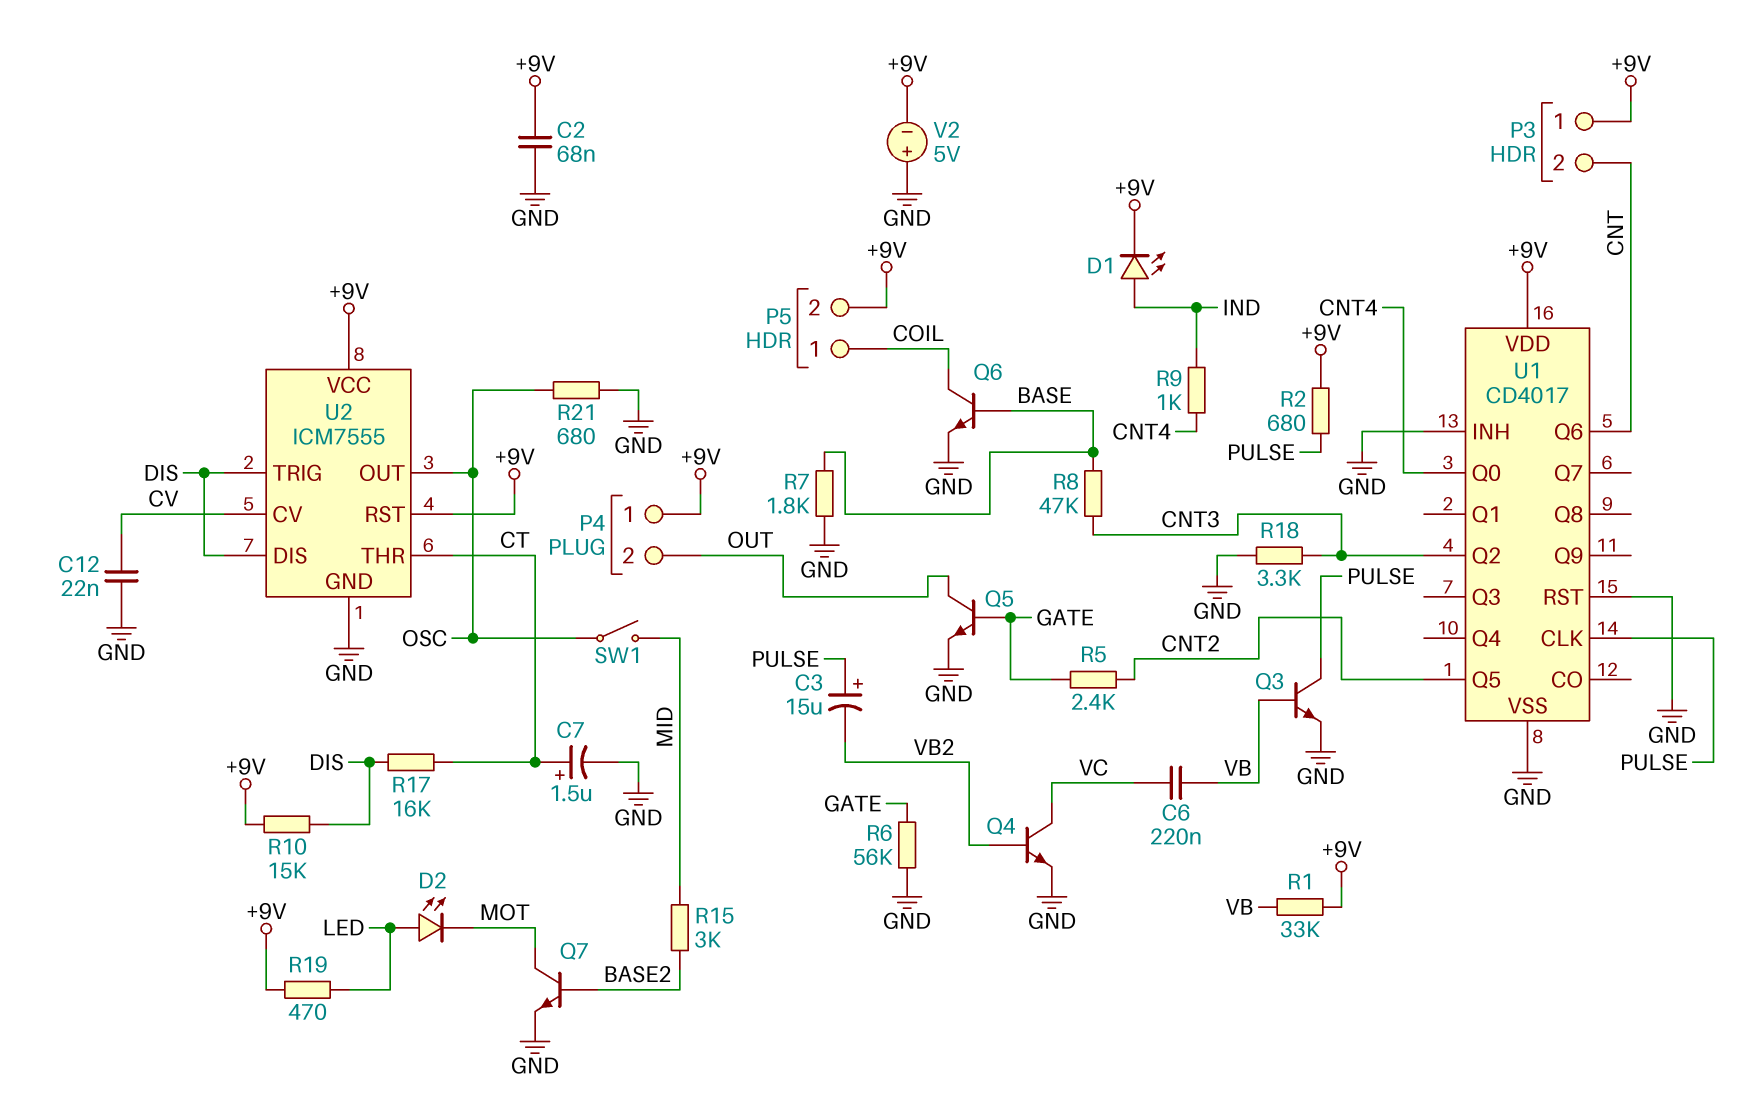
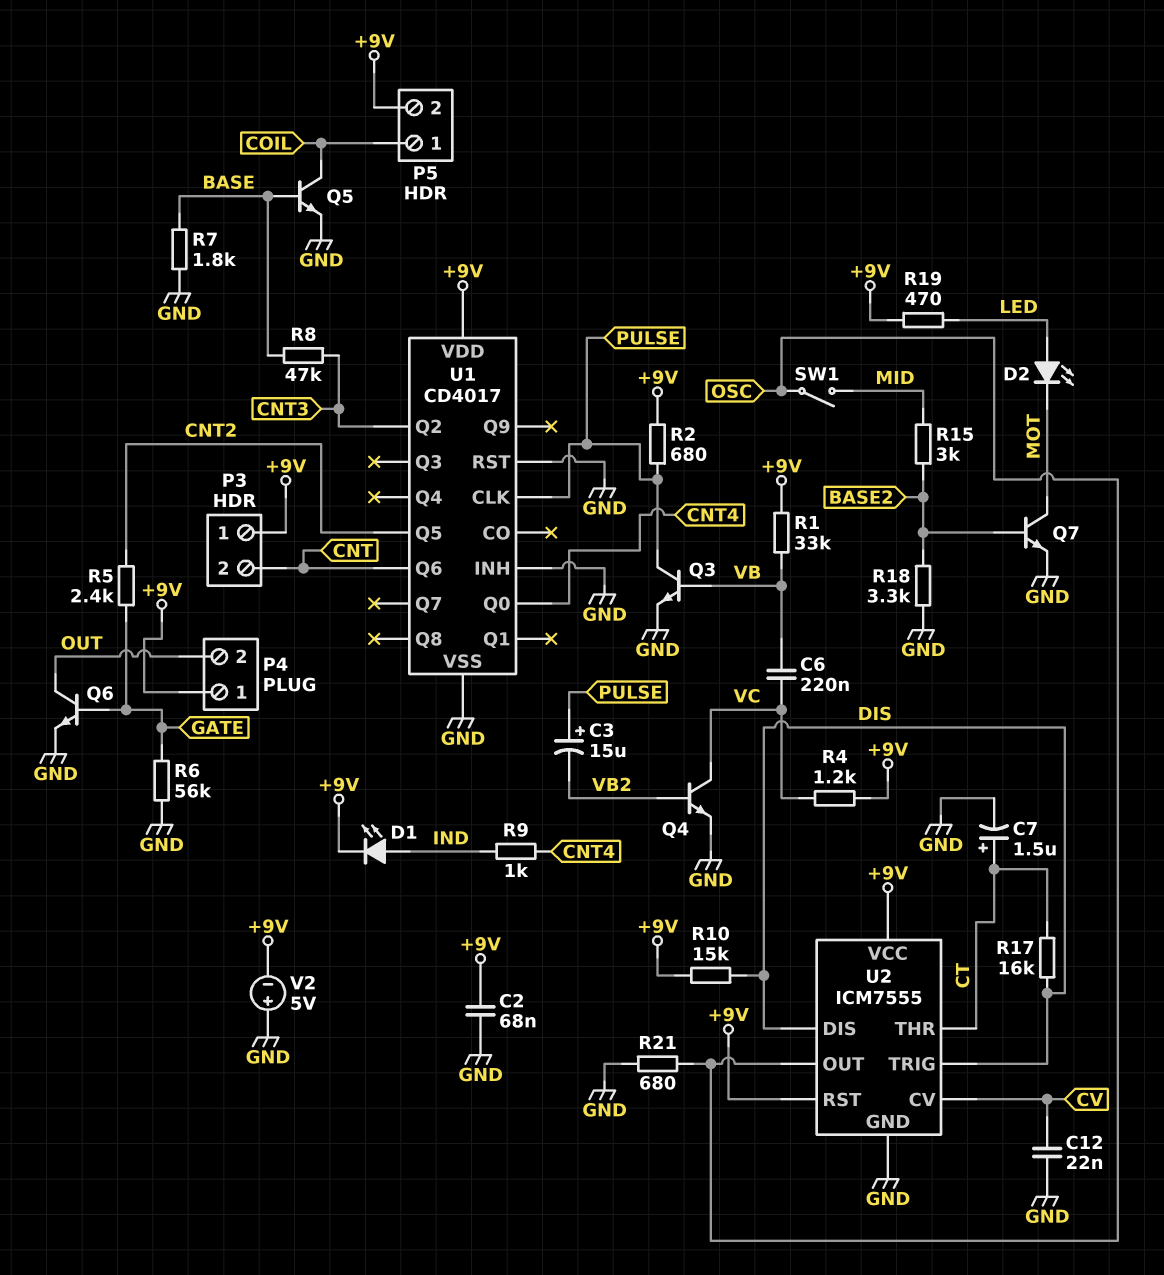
Q5: NPN (B GATE, C OUT, E GND) -> NPN (B BASE, C COIL, E GND)
Q6: NPN (B BASE, C COIL, E GND) -> NPN (B GATE, C OUT, E GND)
R4: none -> 1.2k (+9V, VC)
R18: 3.3k (CNT3, GND) -> 3.3k (BASE2, GND)

